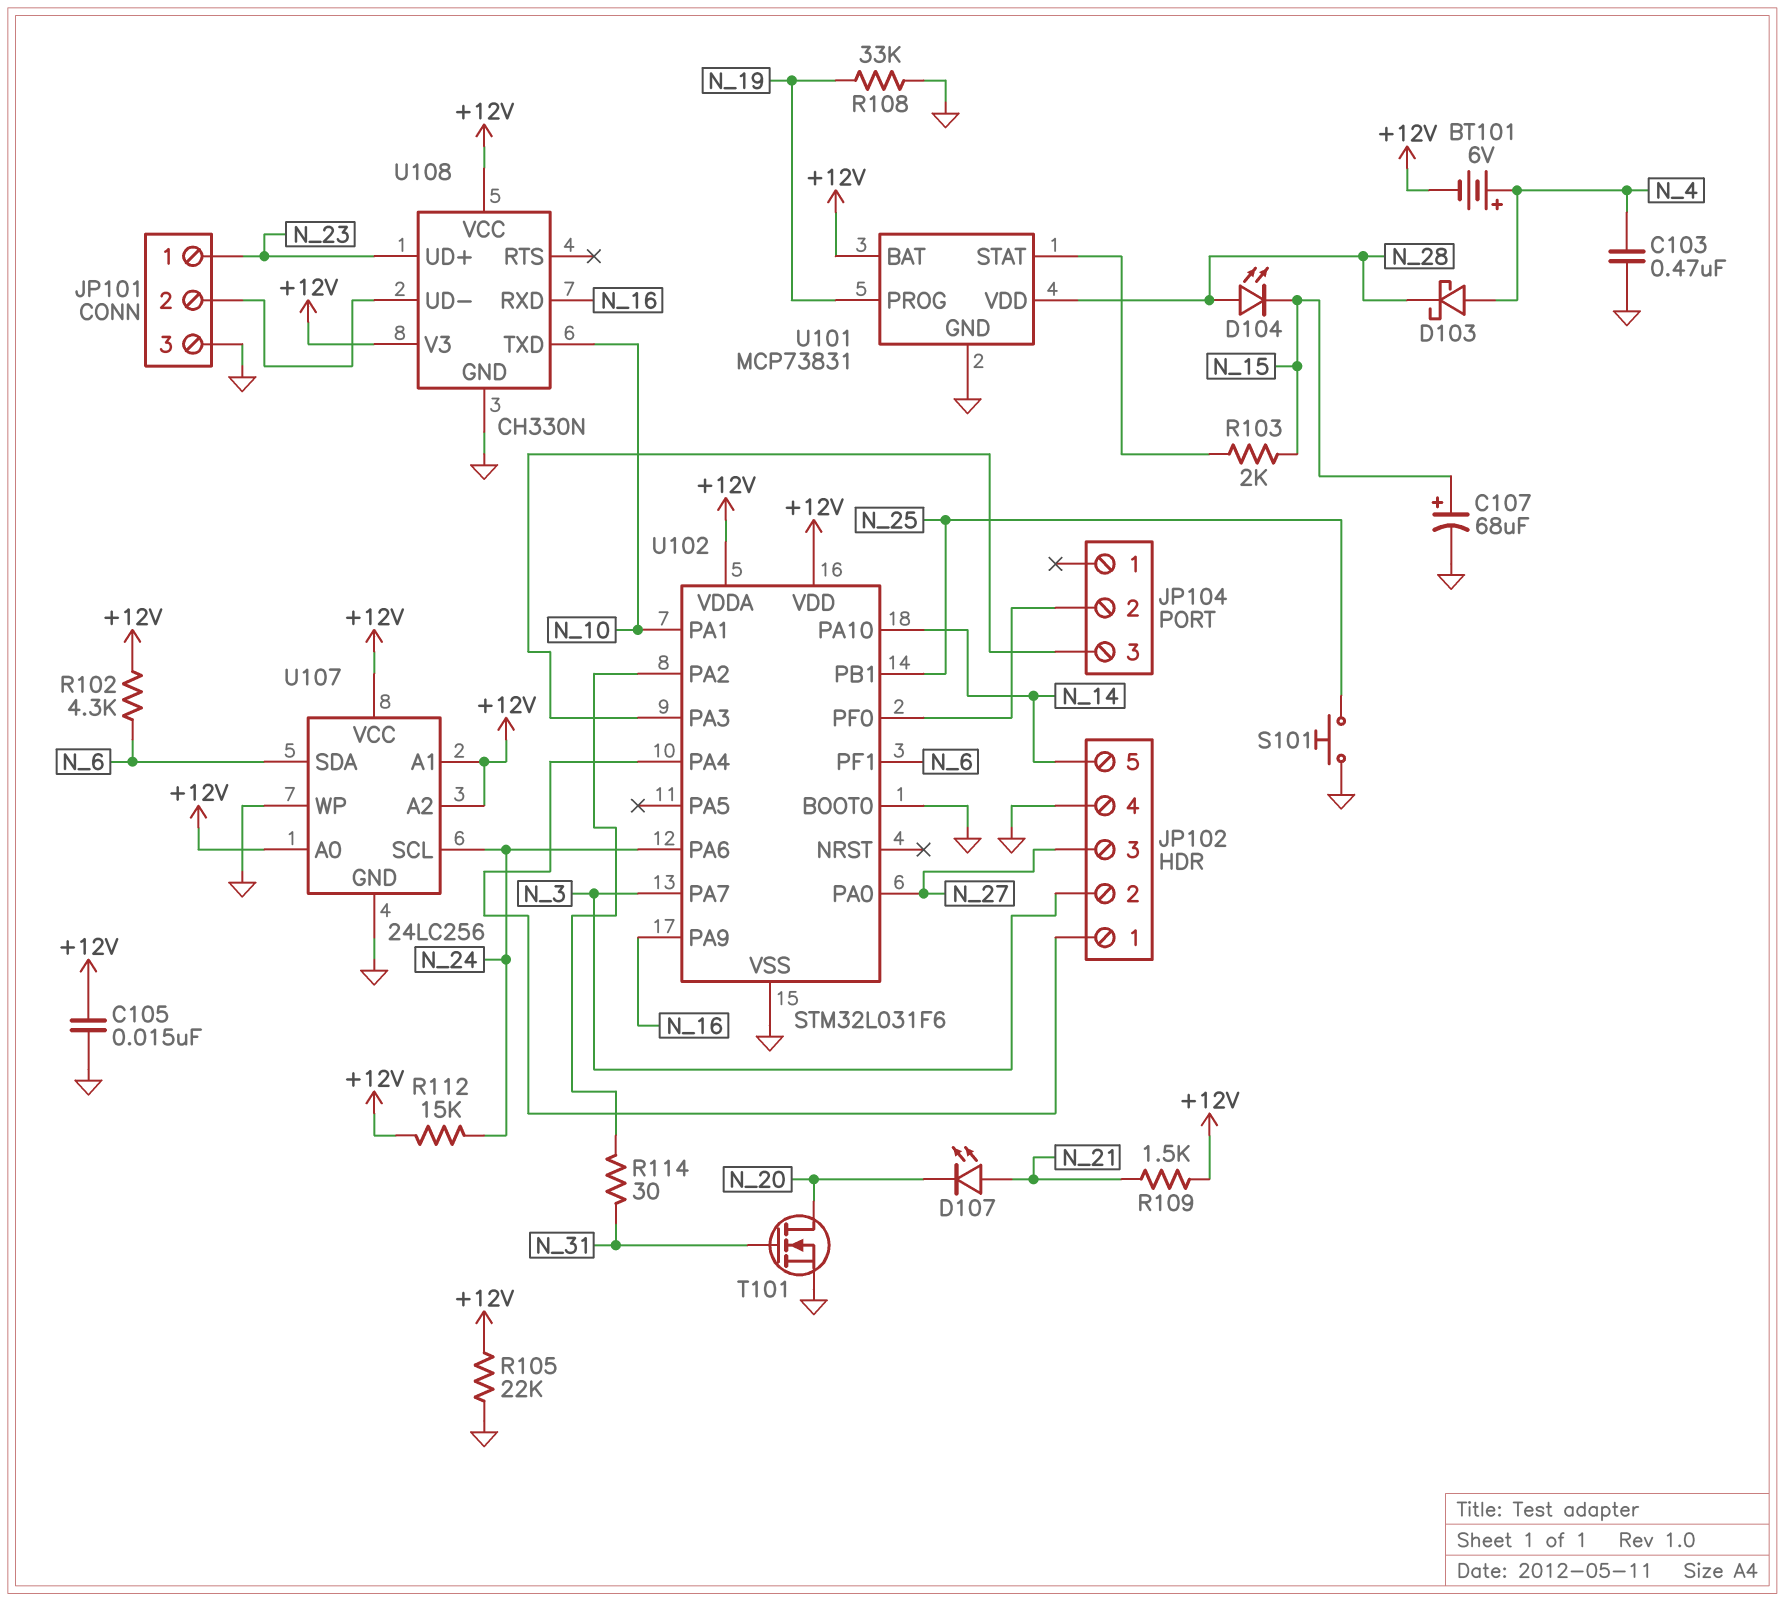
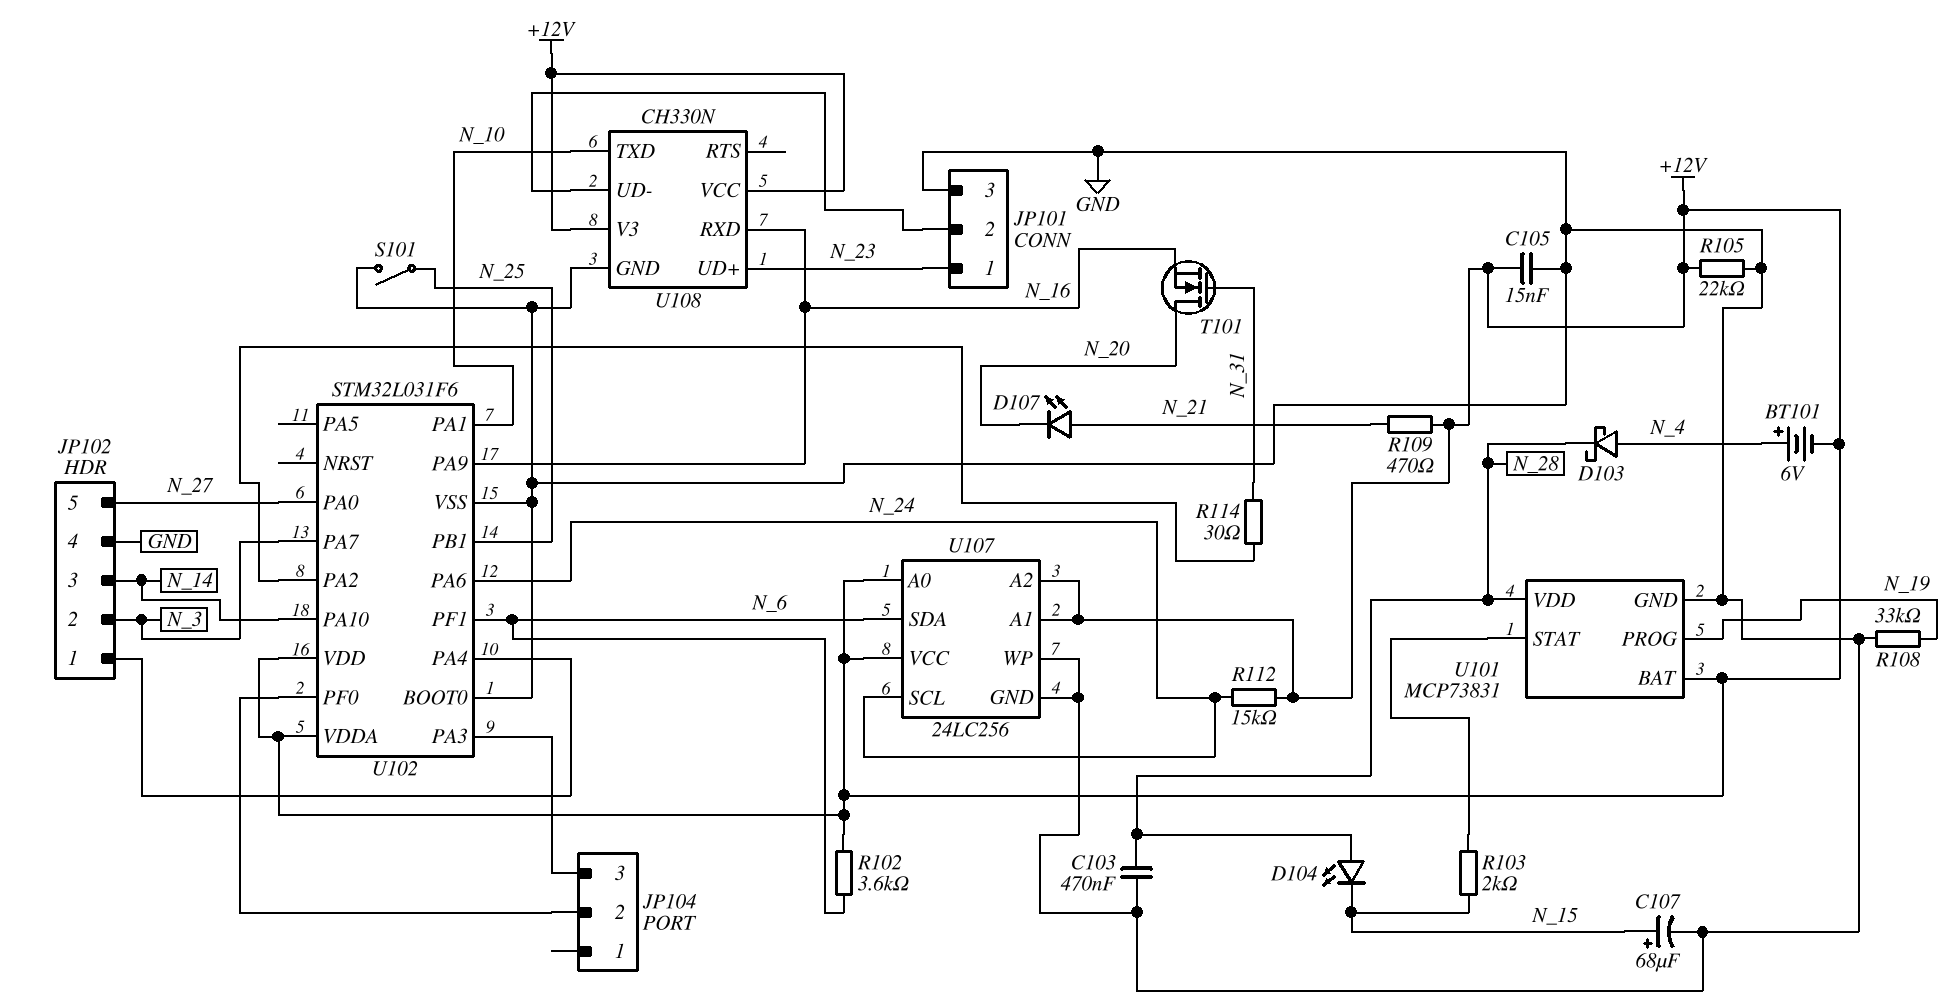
C103: 470nF (GND, N_4) -> 470nF (GND, N_28)
JP102 pin 3: N_27 -> N_14
JP102 pin 5: N_14 -> N_27
R102: 4.3k (+12V, N_6) -> 3.6k (+12V, N_6)
R109: 1.5k (+12V, N_21) -> 470 (+12V, N_21)
S101: button (GND, N_25) -> switch (GND, N_25)
T101: NMOS (G N_31, D N_20, S GND) -> NMOS (G N_31, D N_20, S N_16)

